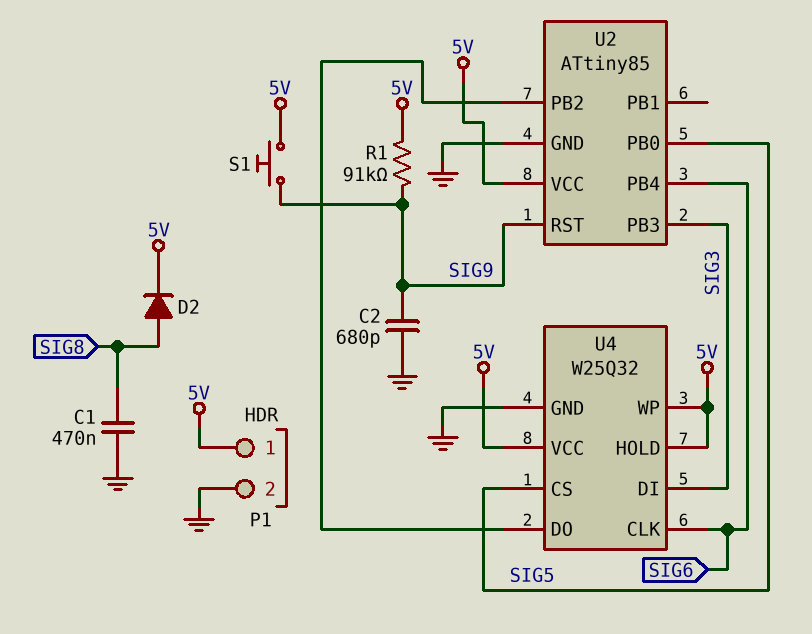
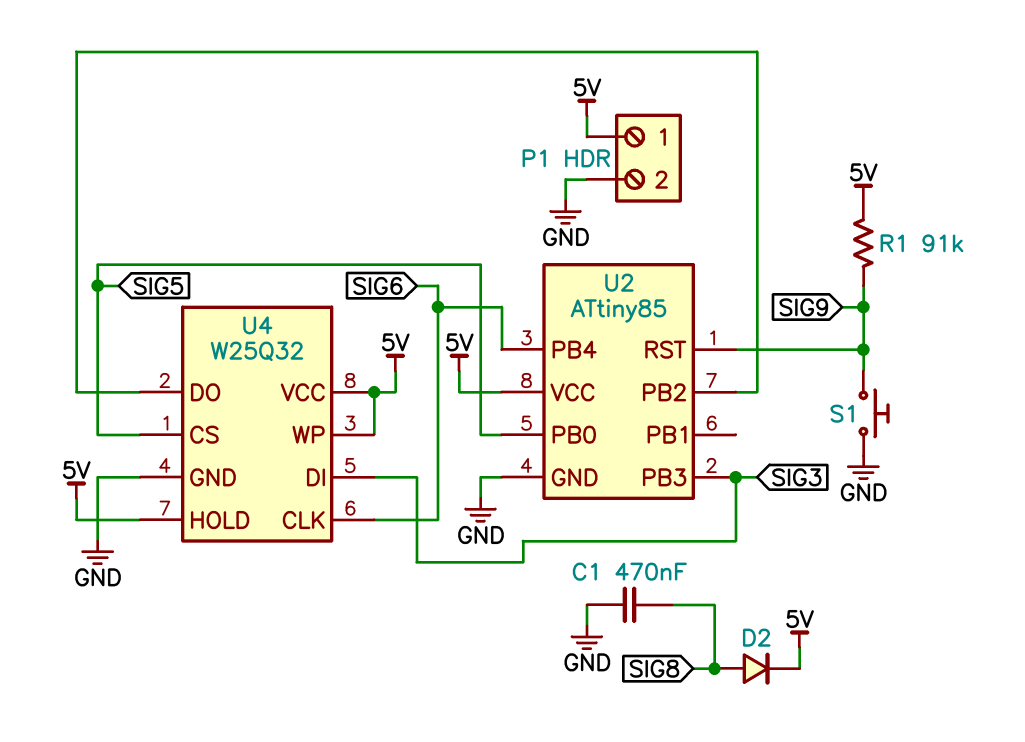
C2: 680pF (GND, SIG9) -> none
S1: button (5V, SIG9) -> button (GND, SIG9)

